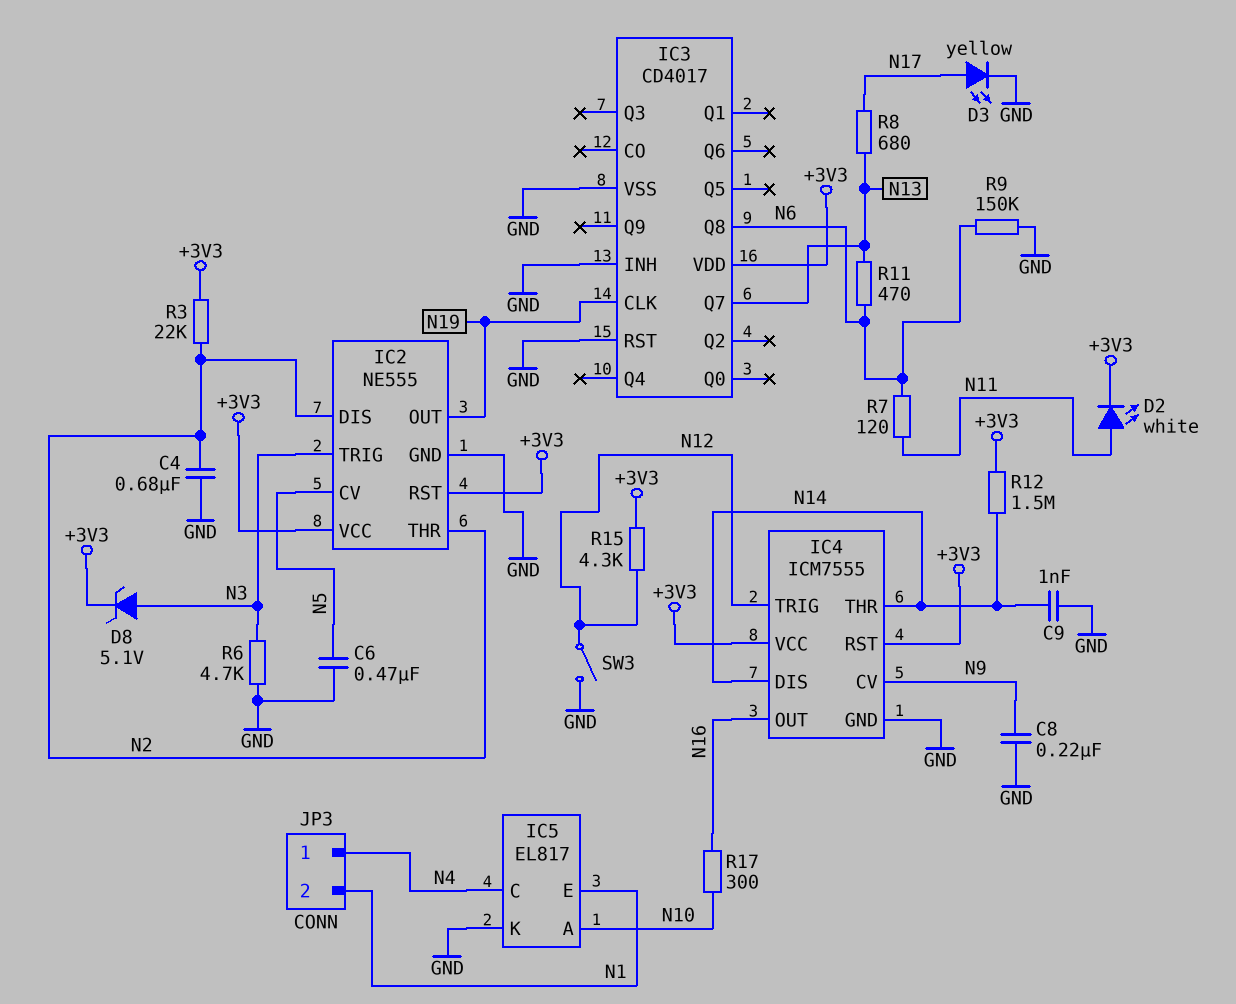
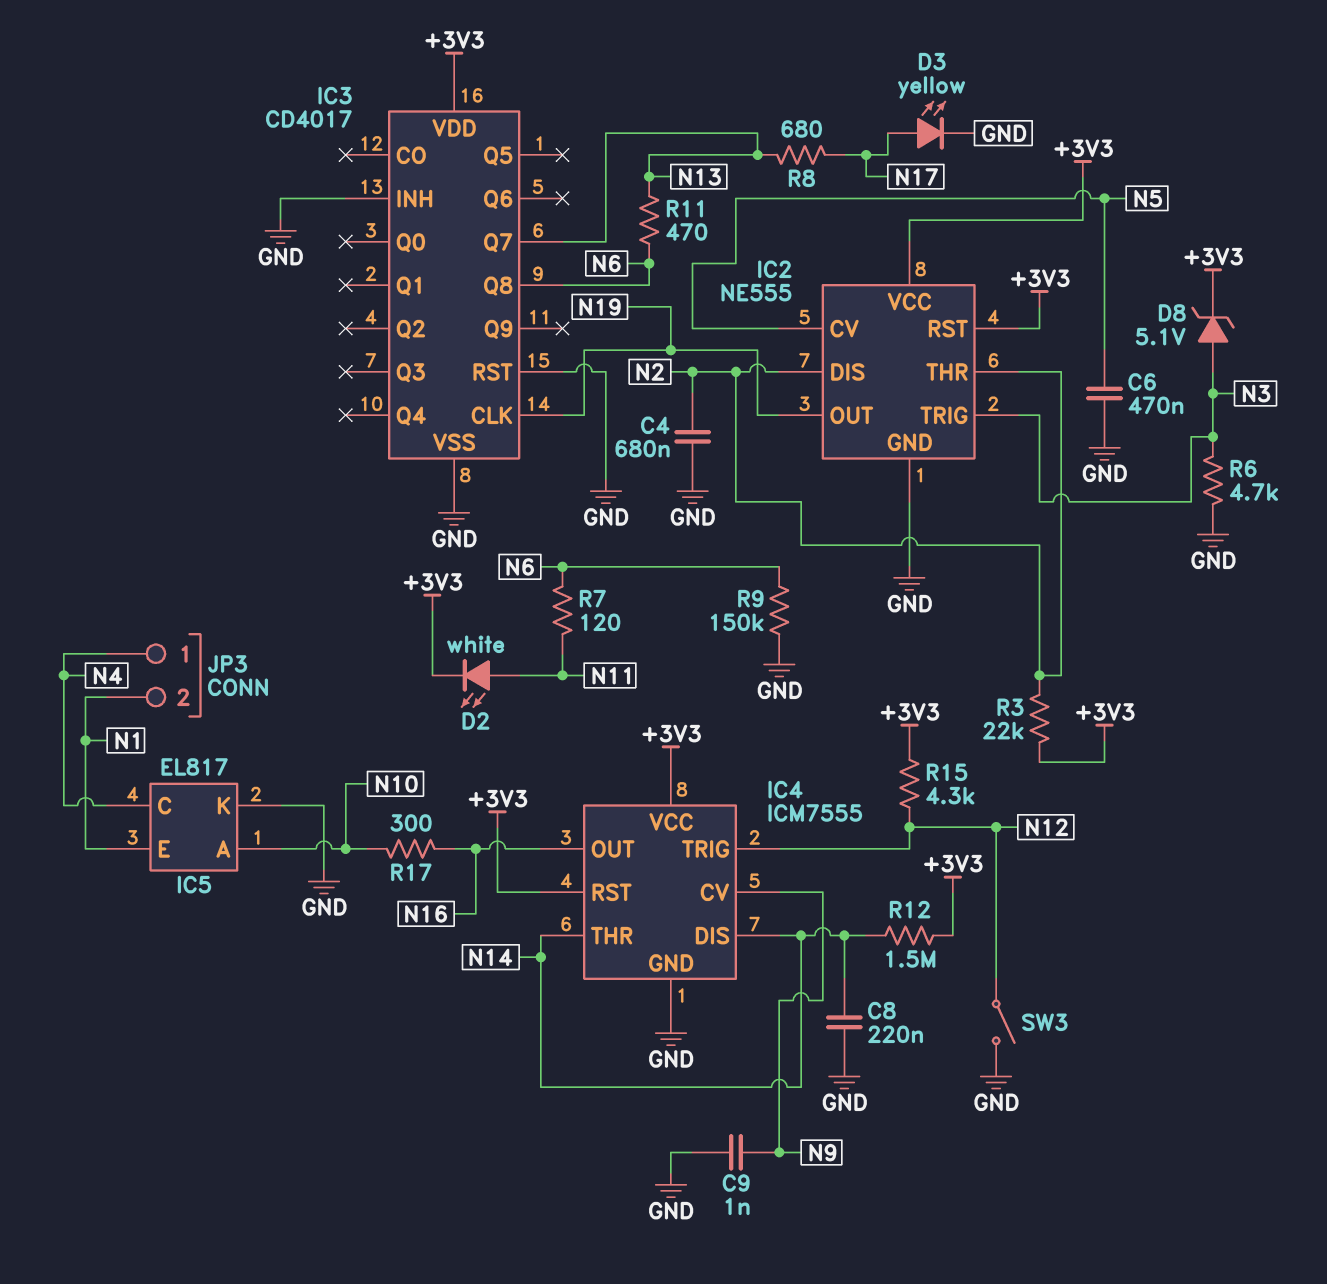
C8: 220nF (GND, N9) -> 220nF (GND, N14)
C9: 1nF (GND, N14) -> 1nF (GND, N9)

